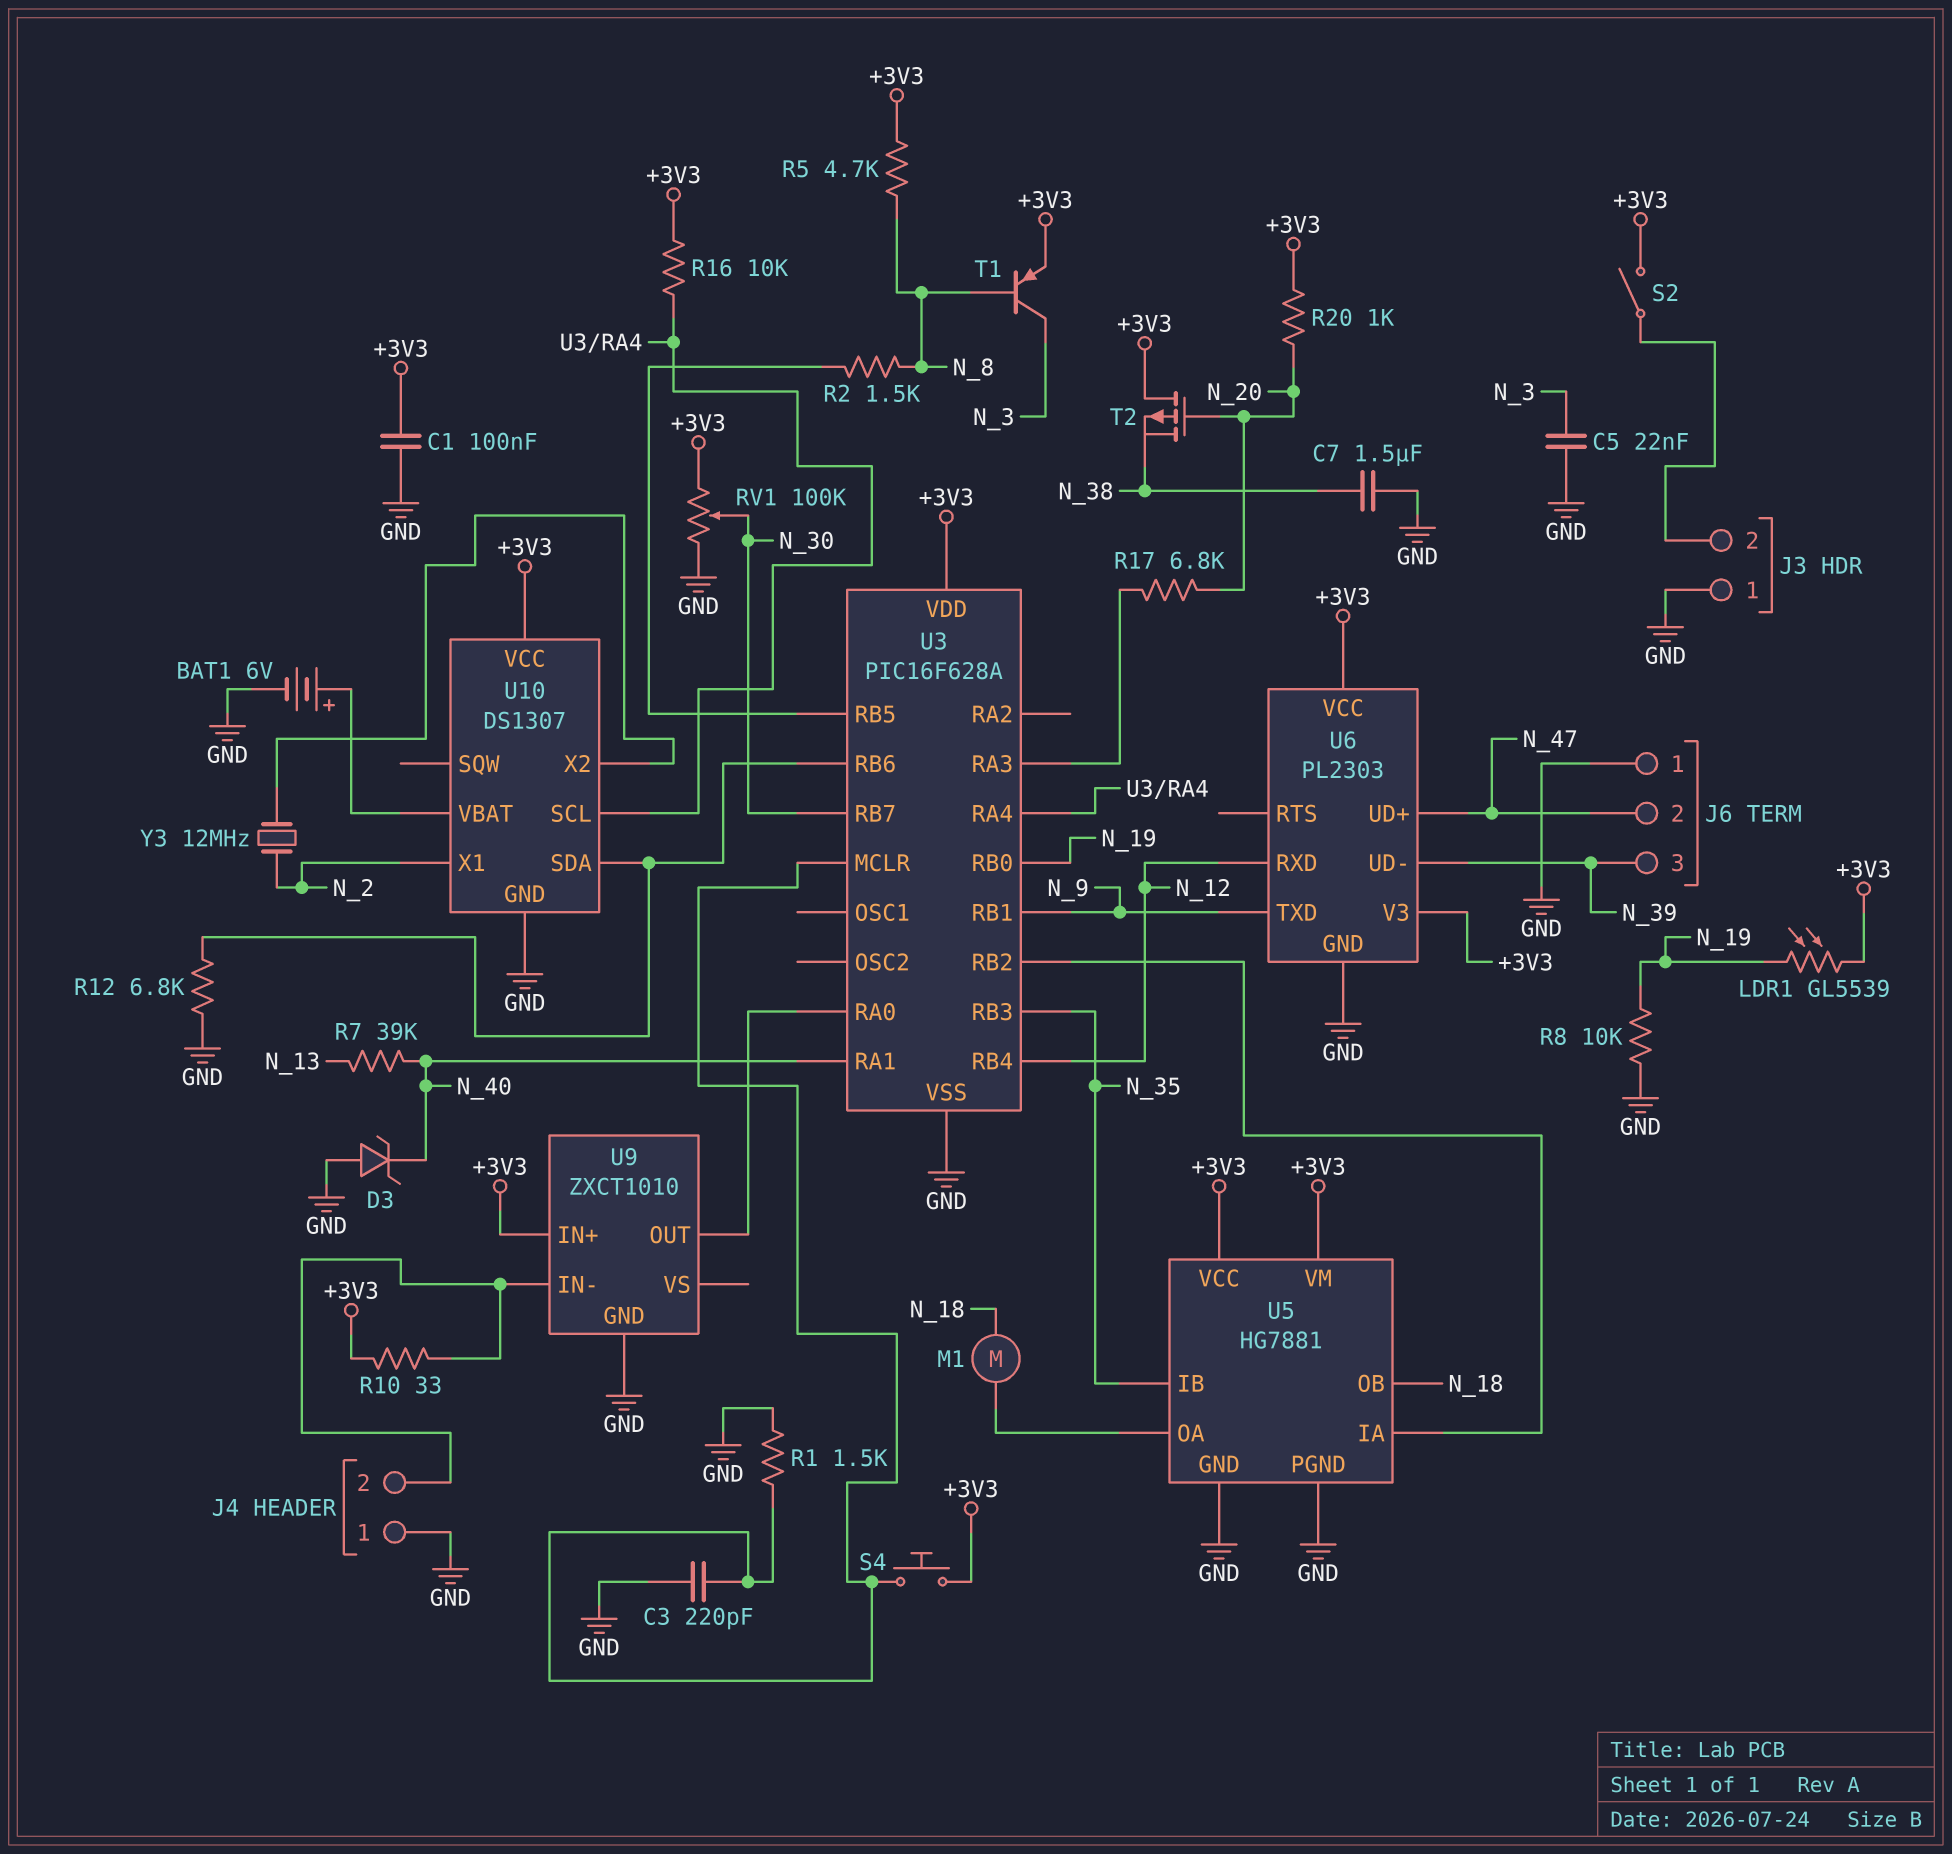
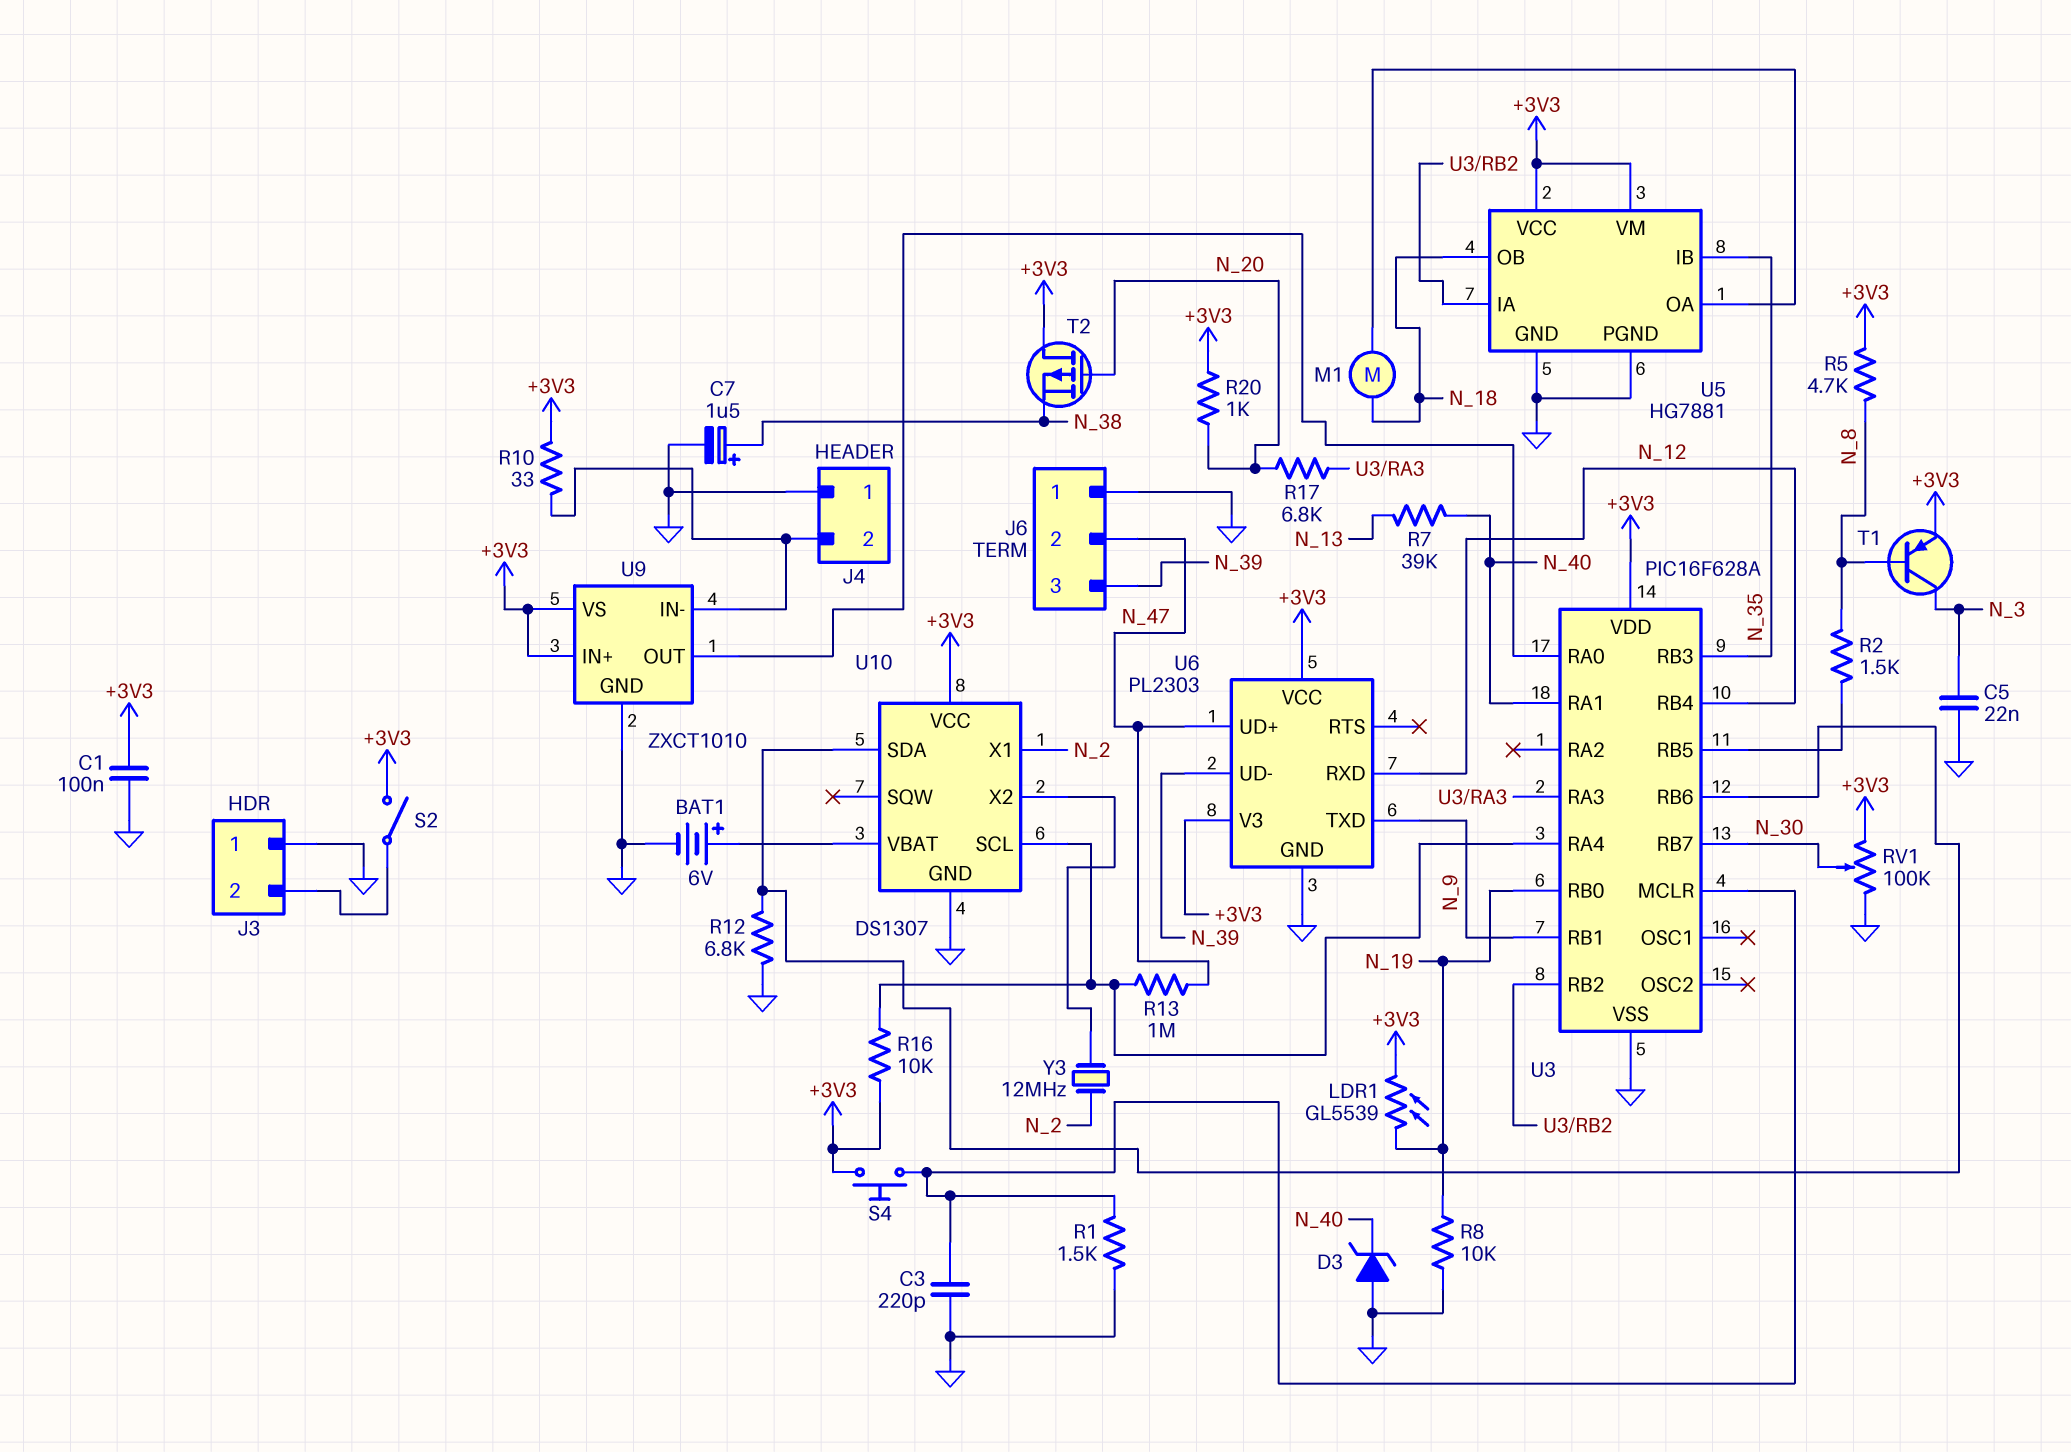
C7: 1.5uF (GND, N_38) -> 1.5uF (plus N_38, minus GND)
R13: none -> 1M (N_47, U3/RA4)
U9 pin VS: none -> +3V3

